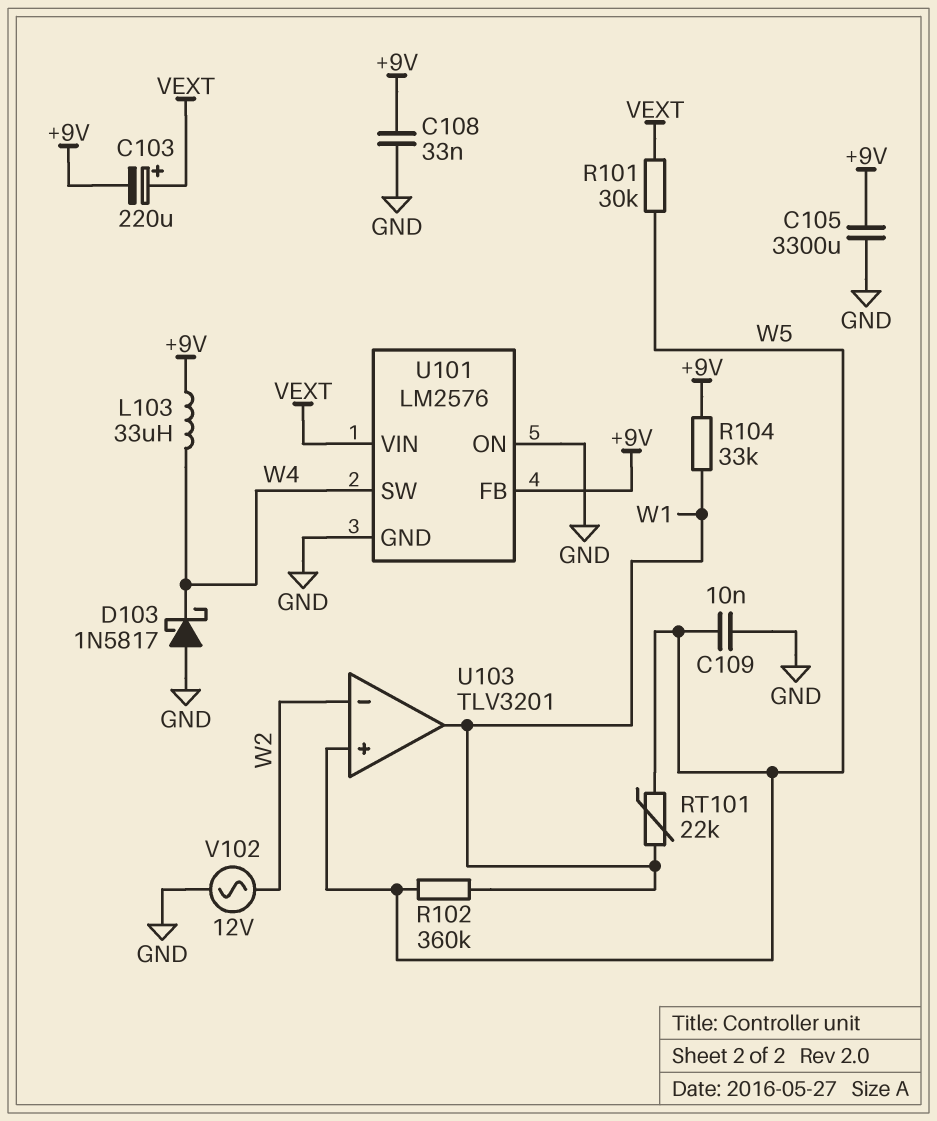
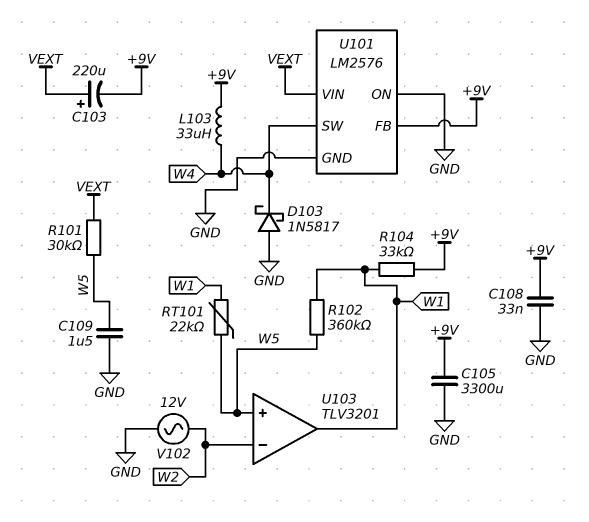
C109: 10nF (GND, W5) -> 1.5uF (GND, W5)

